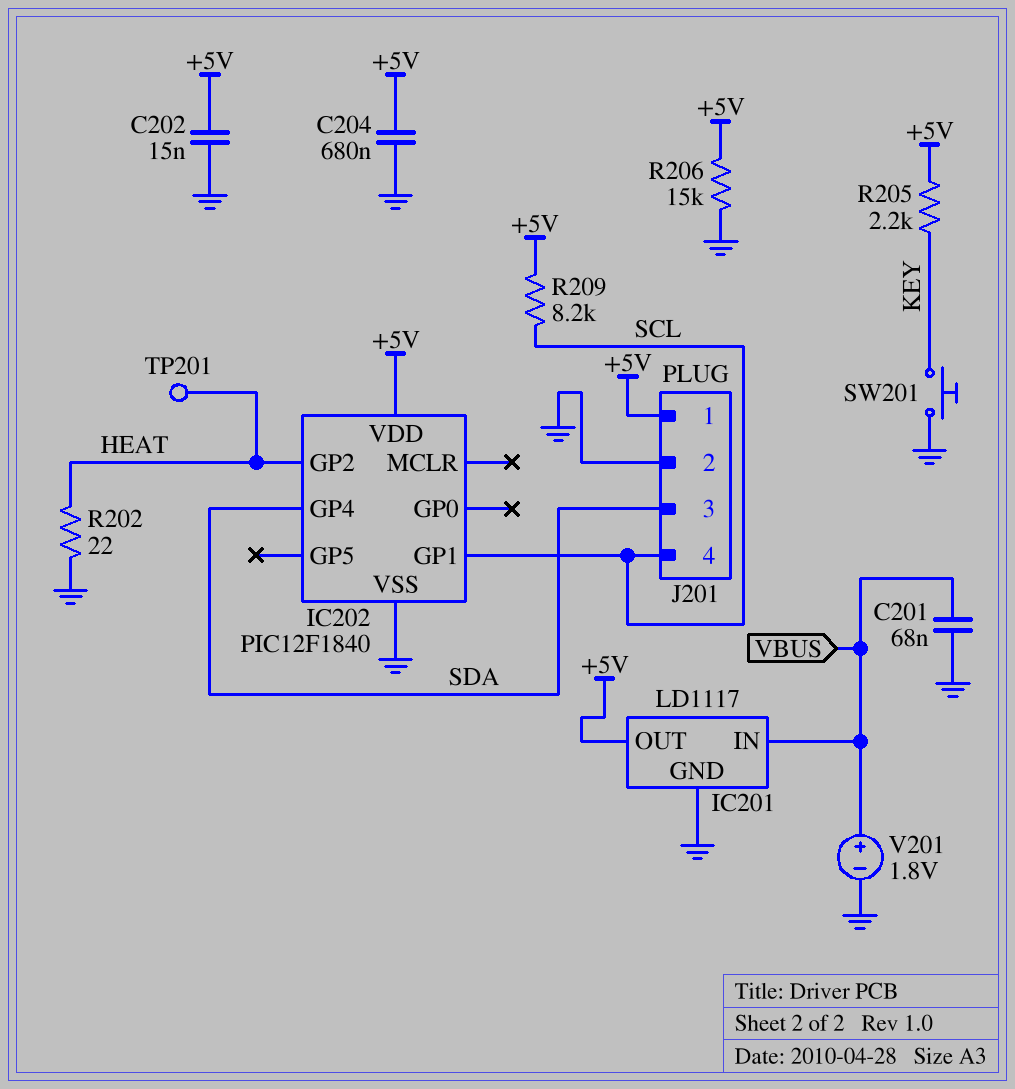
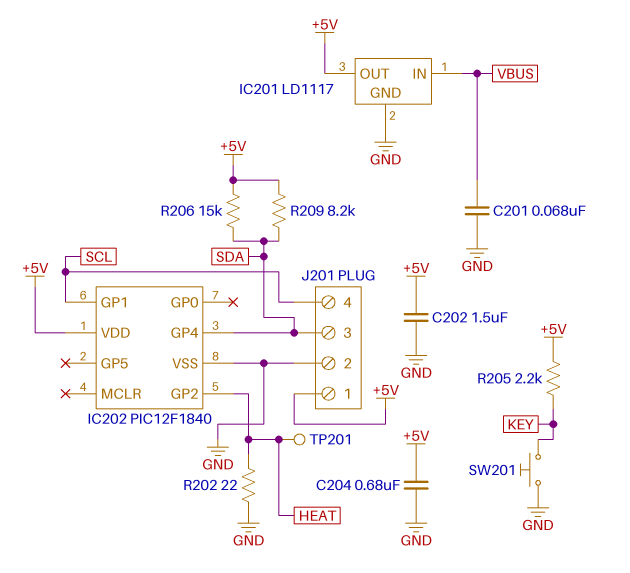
C202: 15nF (+5V, GND) -> 1.5uF (+5V, GND)
R206: 15k (+5V, GND) -> 15k (+5V, SDA)
R209: 8.2k (+5V, SCL) -> 8.2k (+5V, SDA)
V201: 1.8V (plus VBUS, minus GND) -> none

